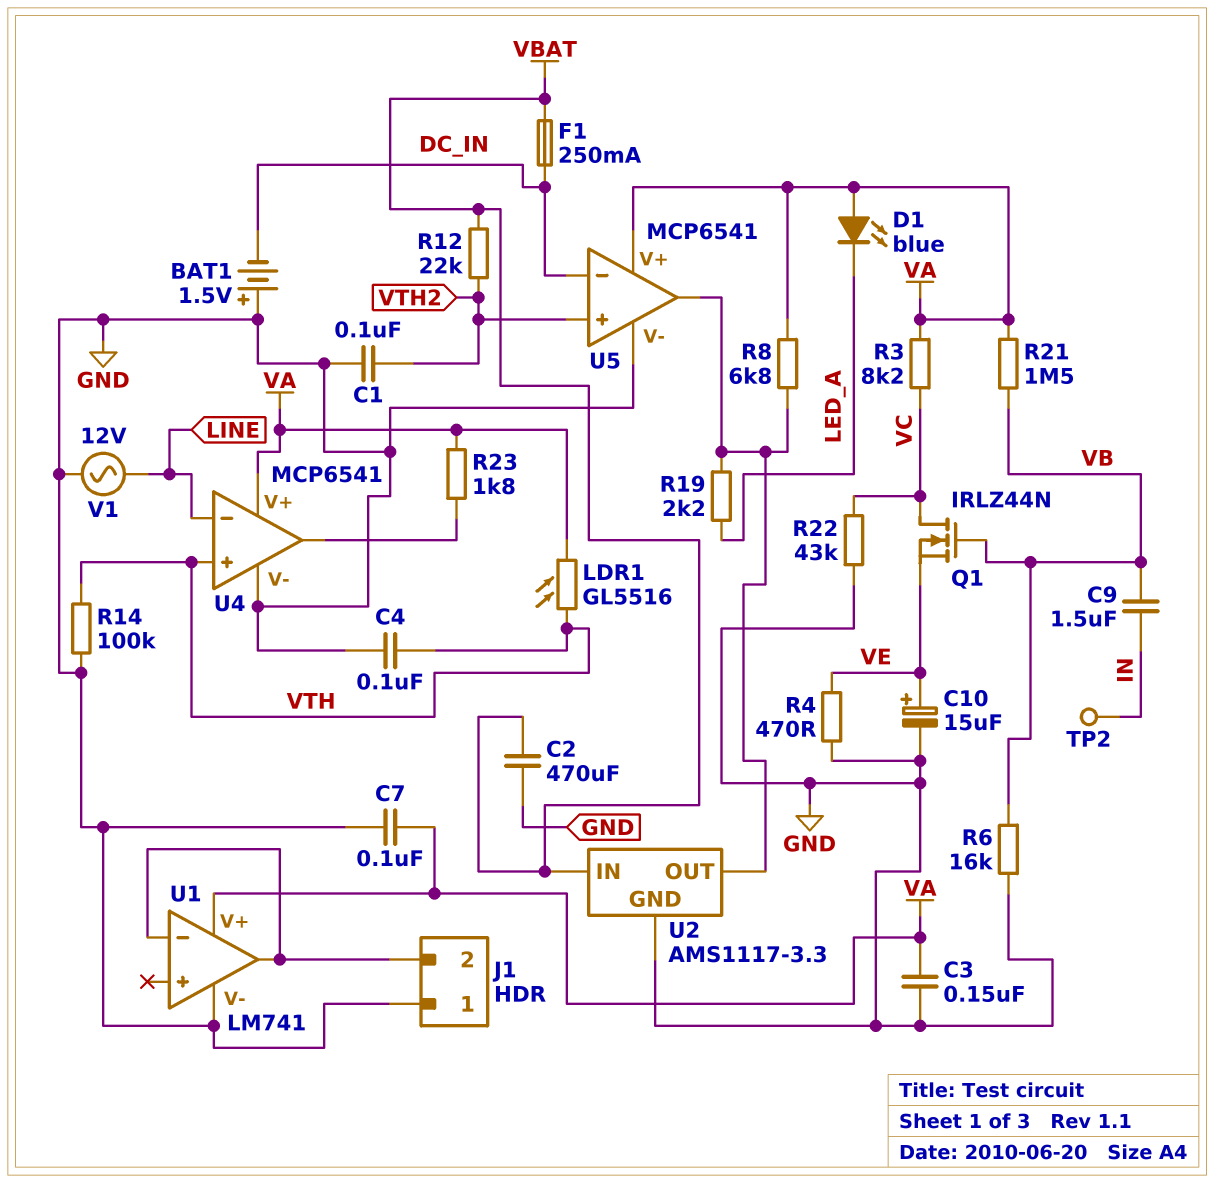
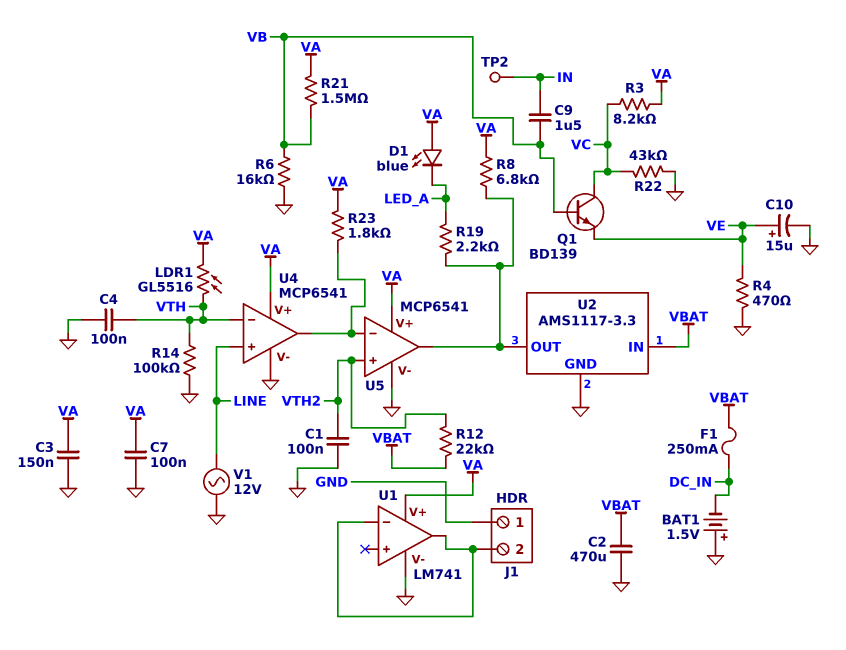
Q1: NMOS IRLZ44N (G VB, D VC, S VE) -> NPN BD139 (B VB, C VC, E VE)
U4 pin in+: VTH -> LINE
U4 pin in-: LINE -> VTH
U5 pin in-: DC_IN -> U4/out

